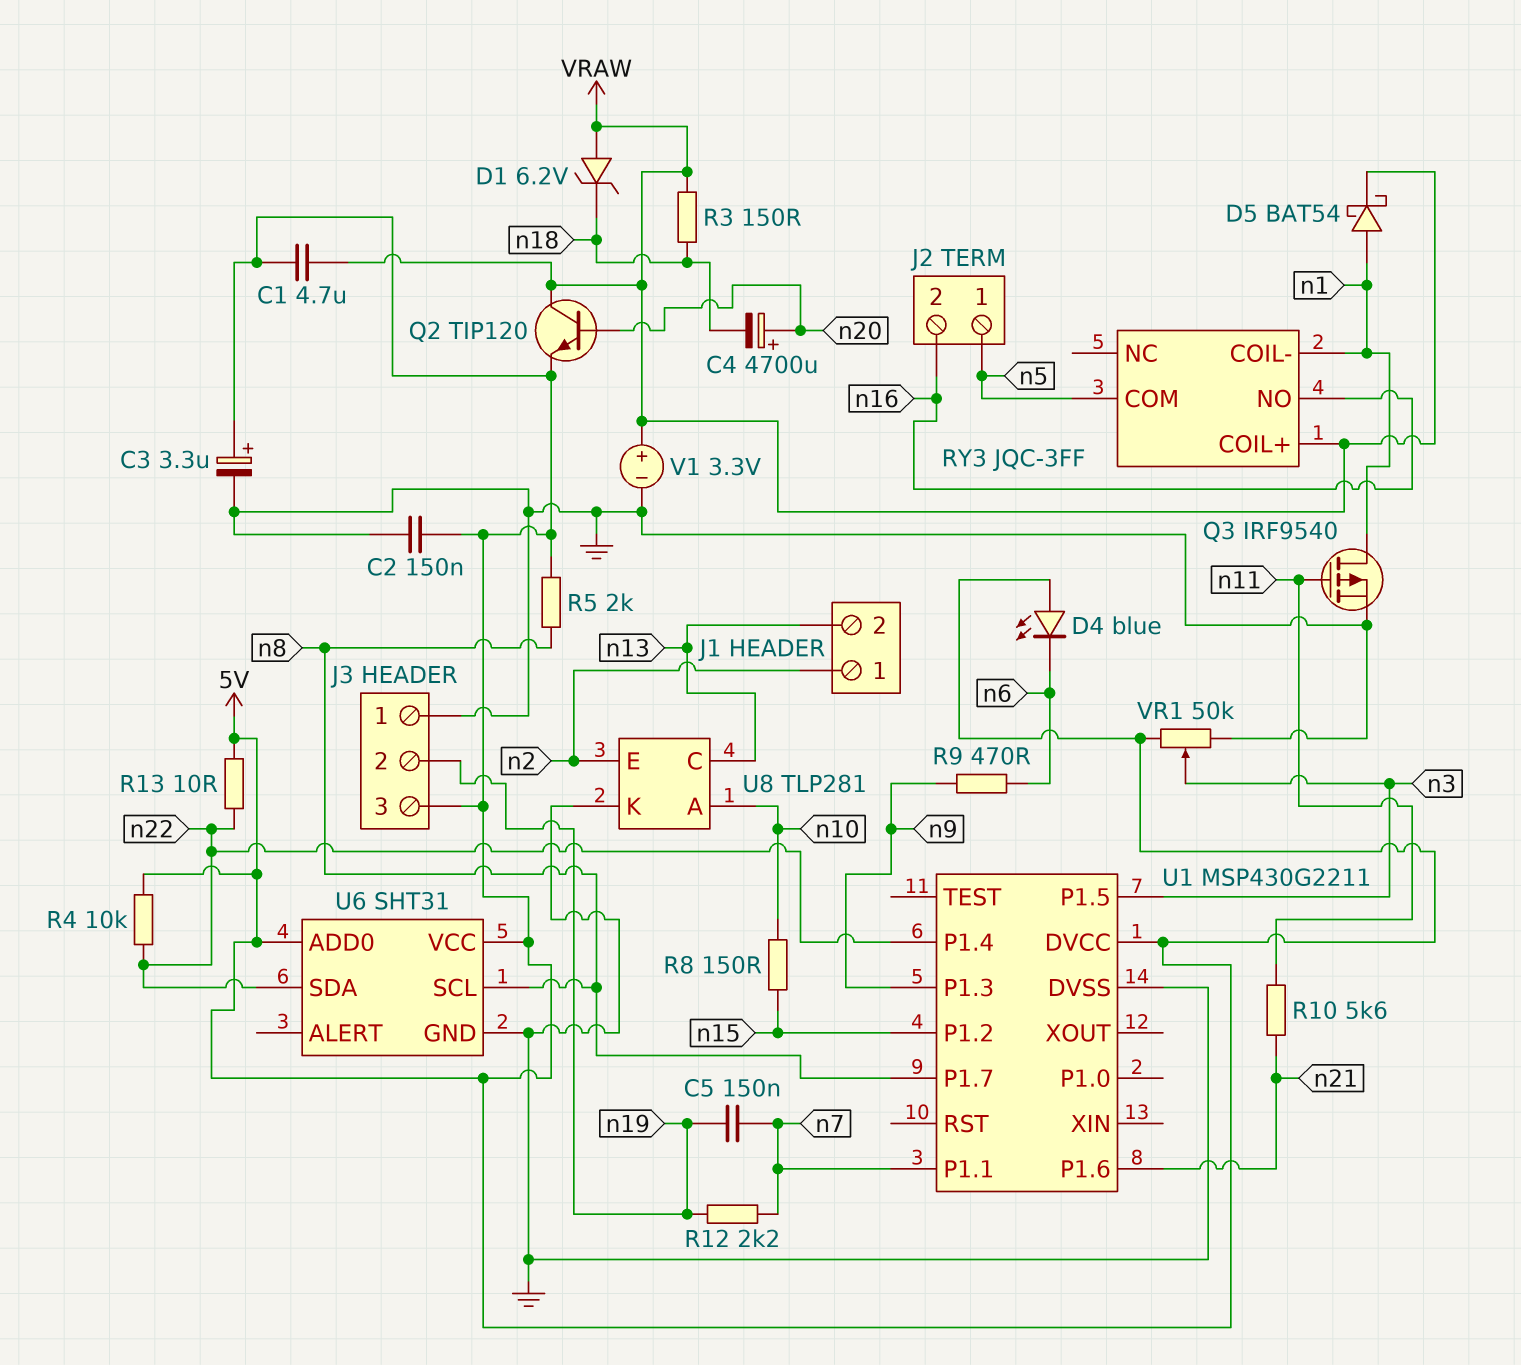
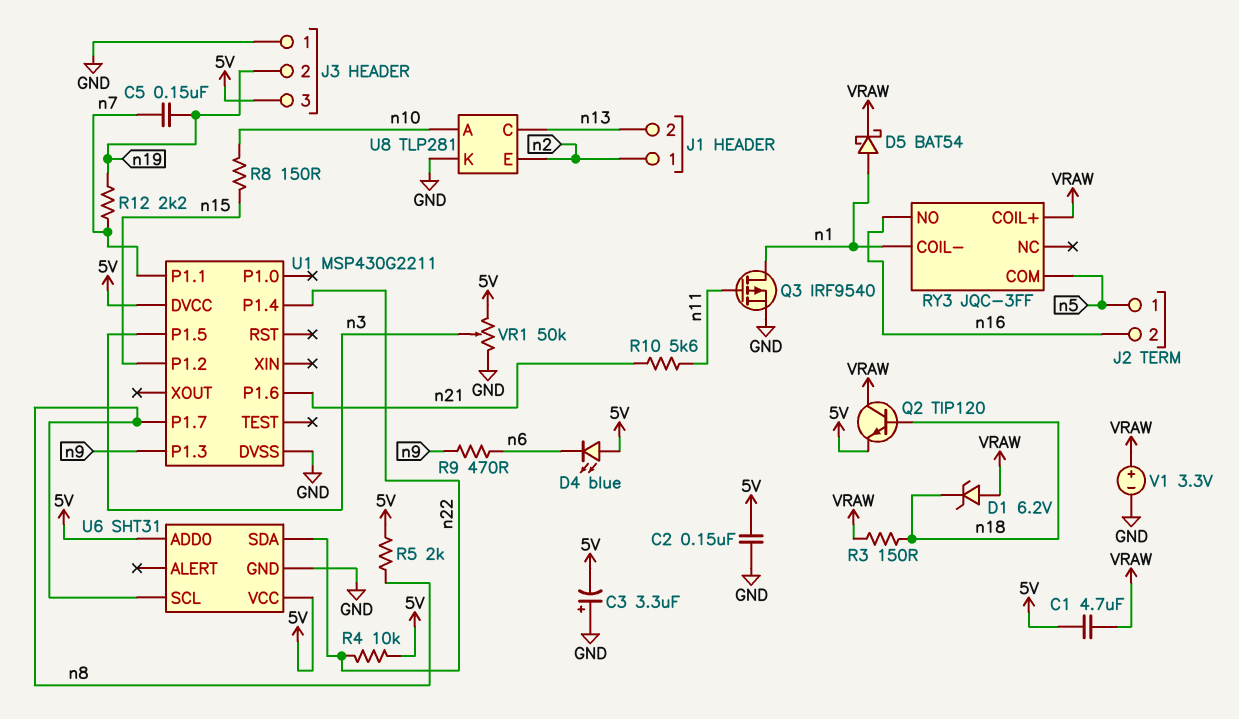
C3: 3.3uF (plus 5V, minus GND) -> 3.3uF (plus GND, minus 5V)
C4: 4700uF (plus n20, minus n18) -> none
Q2: NPN TIP120 (B n20, C VRAW, E 5V) -> NPN TIP120 (B n18, C VRAW, E 5V)
R13: 10 (5V, n22) -> none

